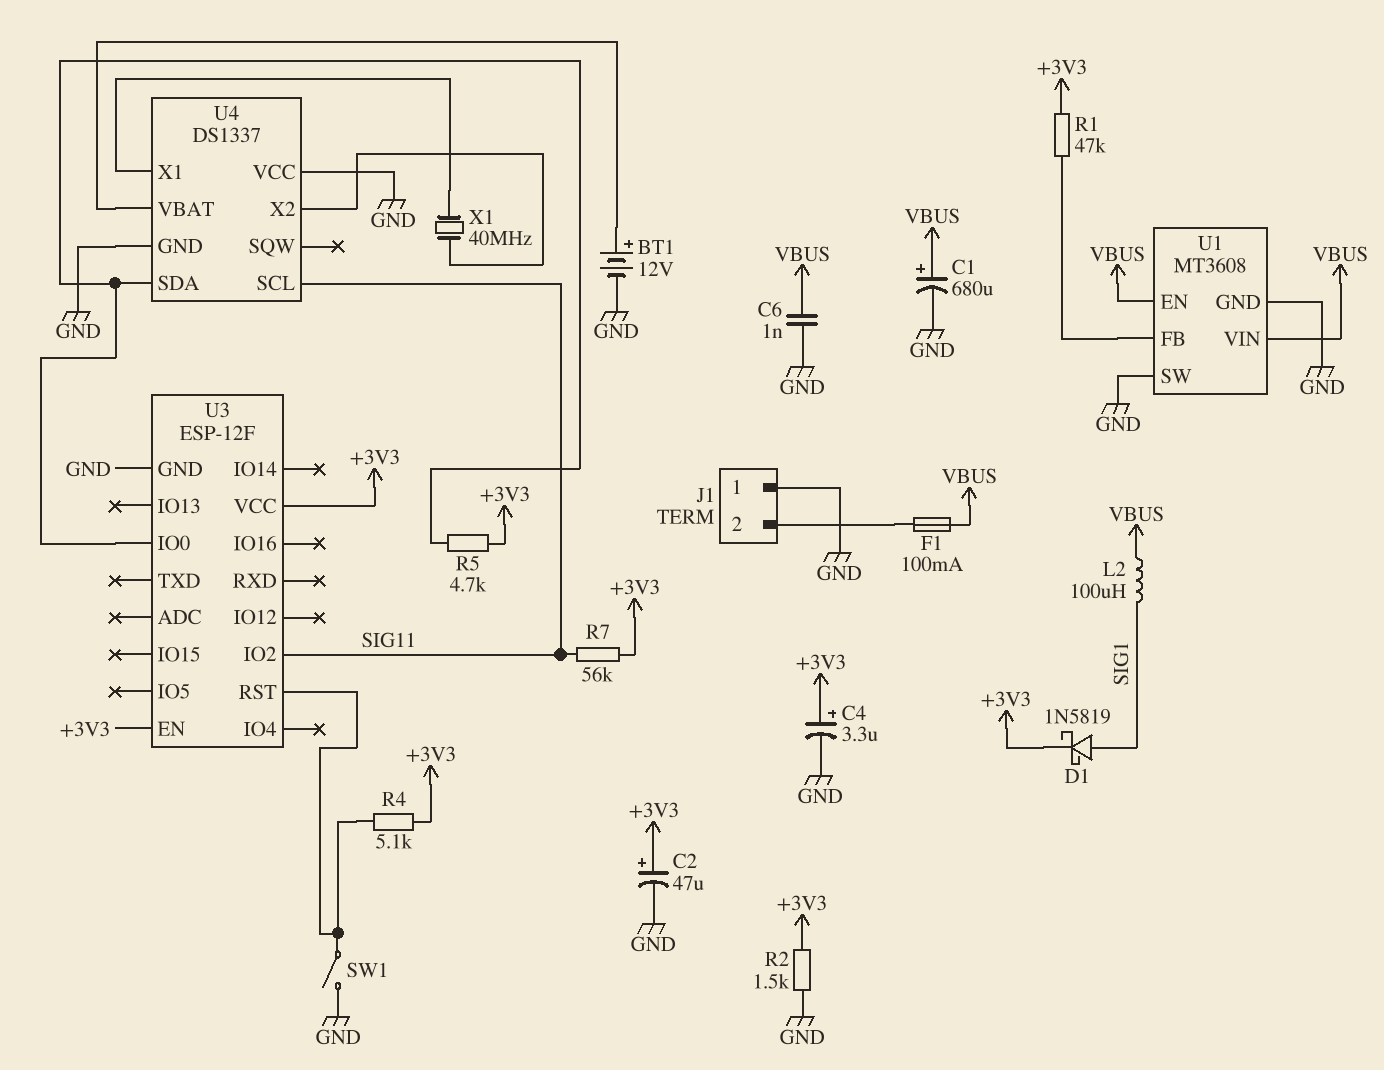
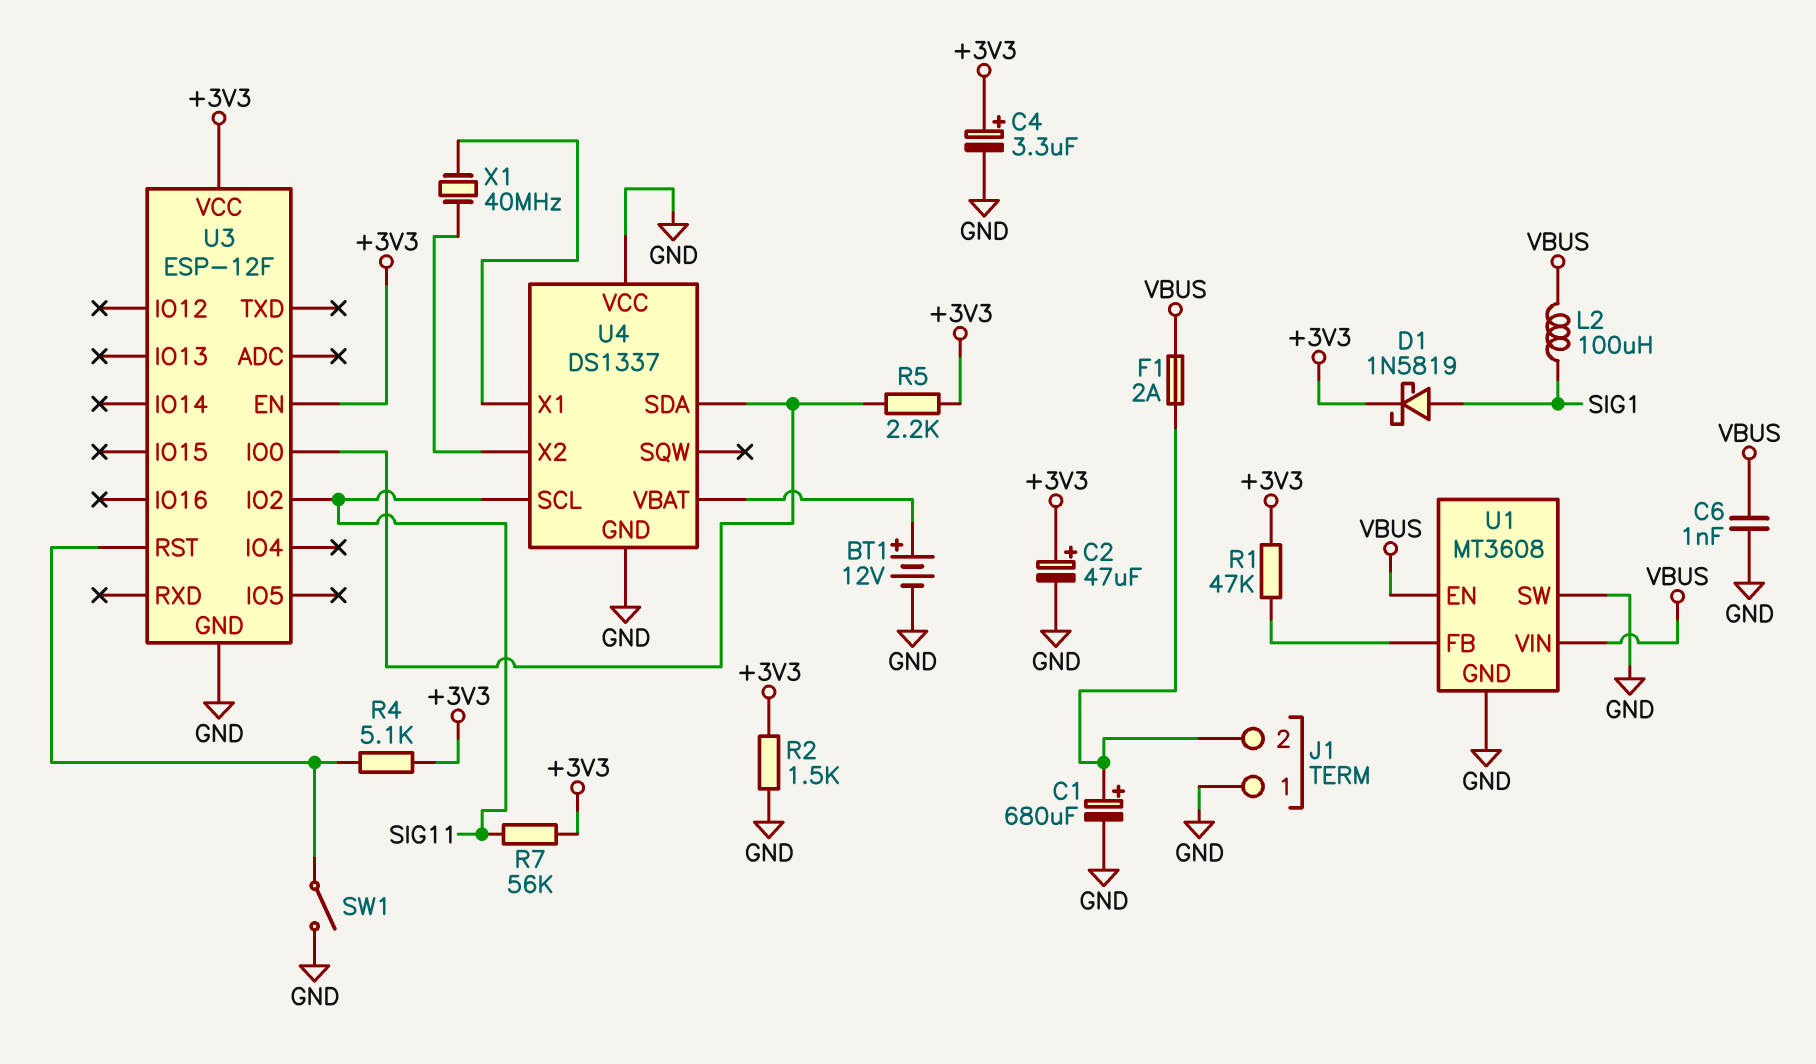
C1: 680uF (plus VBUS, minus GND) -> 680uF (plus J1/2, minus GND)
F1: 100mA (J1/2, VBUS) -> 2A (J1/2, VBUS)
R5: 4.7k (+3V3, U3/IO0) -> 2.2k (+3V3, U3/IO0)

